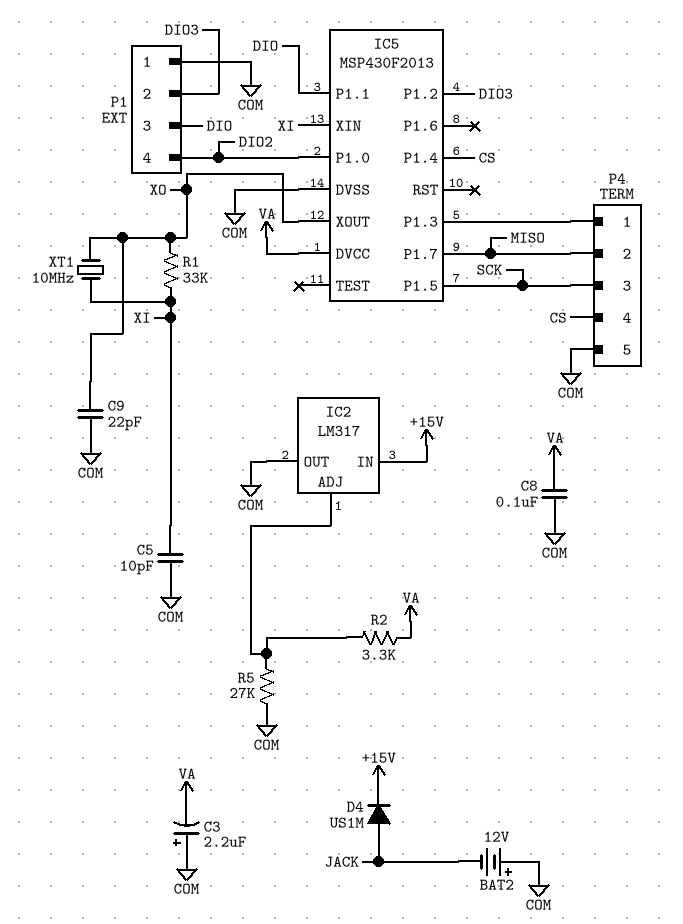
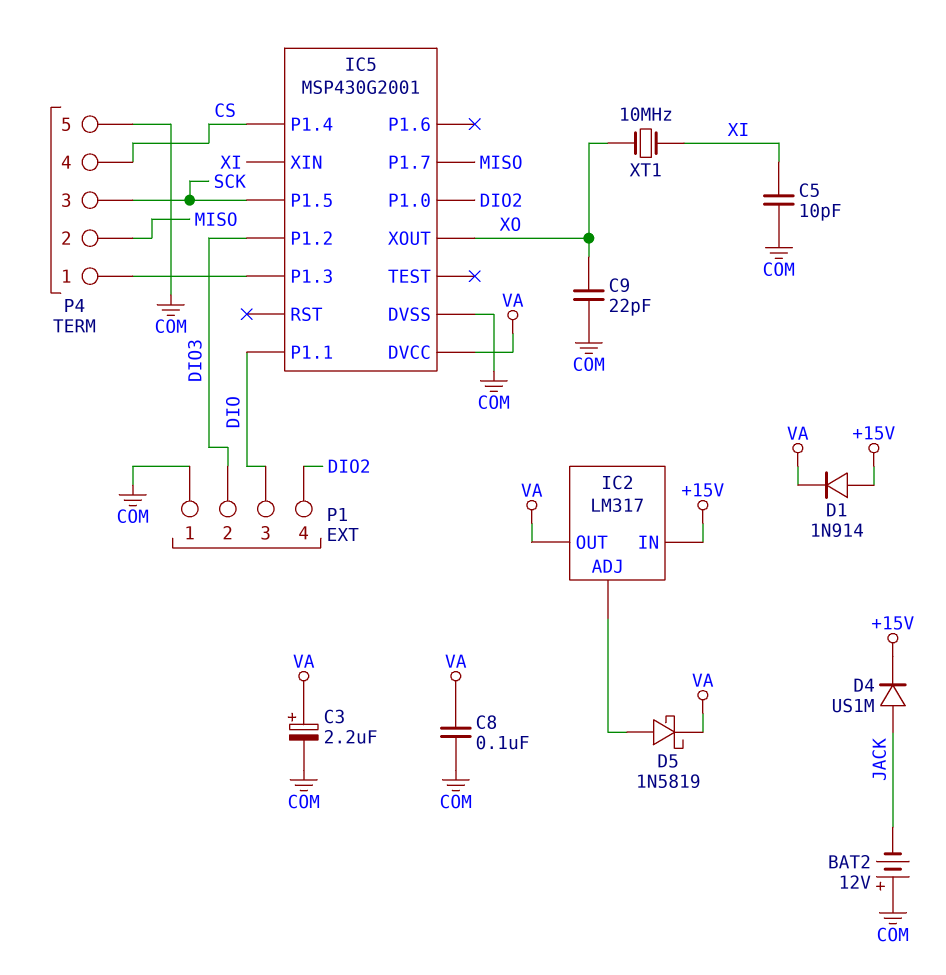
C3: 2.2uF (plus COM, minus VA) -> 2.2uF (plus VA, minus COM)
D1: none -> diode 1N914 (A +15V, K VA)
D5: none -> schottky 1N5819 (A IC2/ADJ, K VA)
IC2 pin OUT: COM -> VA
IC5: MSP430F2013 -> MSP430G2001
R1: 33k (XI, XO) -> none
R2: 3.3k (IC2/ADJ, VA) -> none
R5: 27k (COM, IC2/ADJ) -> none

